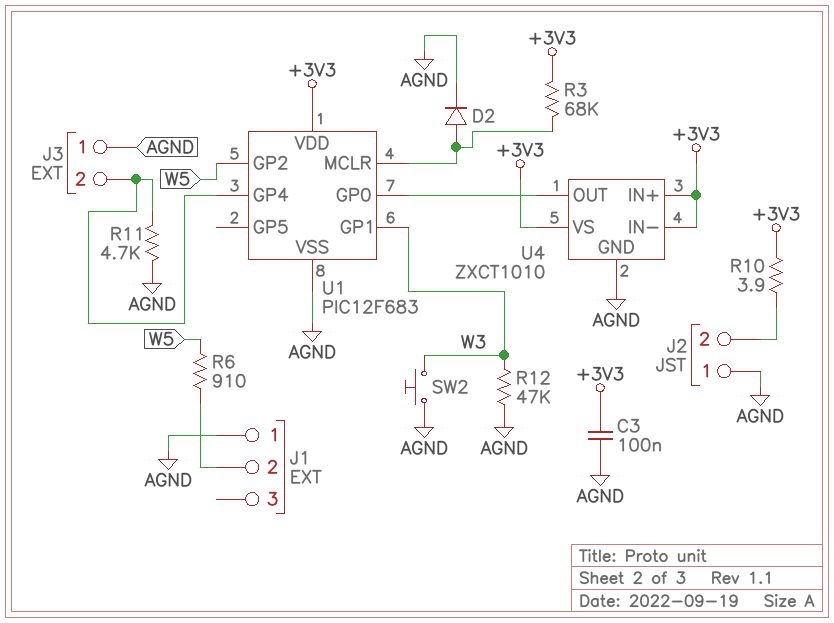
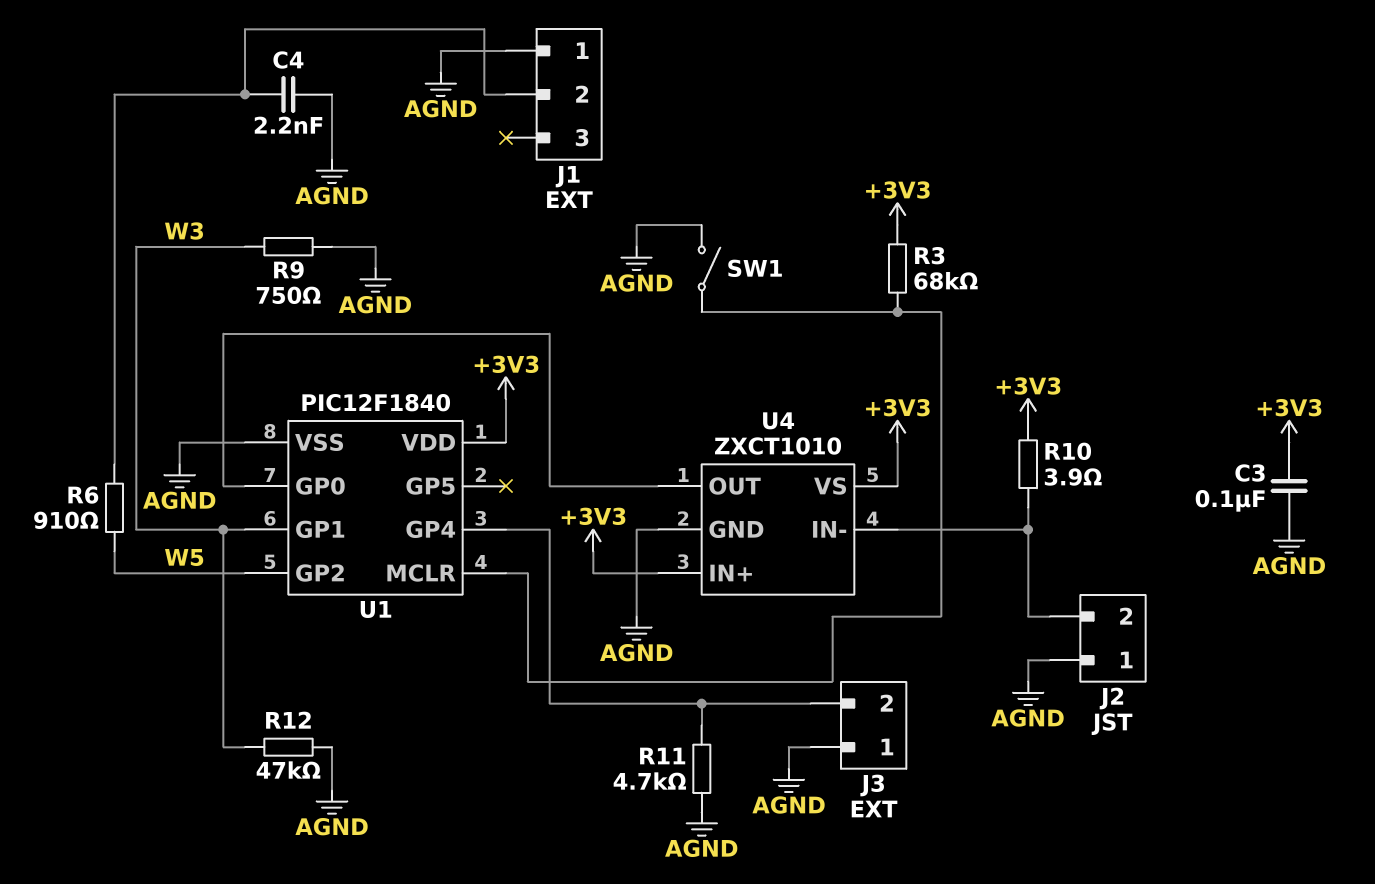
C4: none -> 2.2nF (AGND, J1/2)
D2: diode (A U1/MCLR, K AGND) -> none
R9: none -> 750 (AGND, W3)
SW1: none -> switch (AGND, U1/MCLR)
SW2: button (AGND, W3) -> none
U1: PIC12F683 -> PIC12F1840
U4 pin IN-: +3V3 -> J2/2

